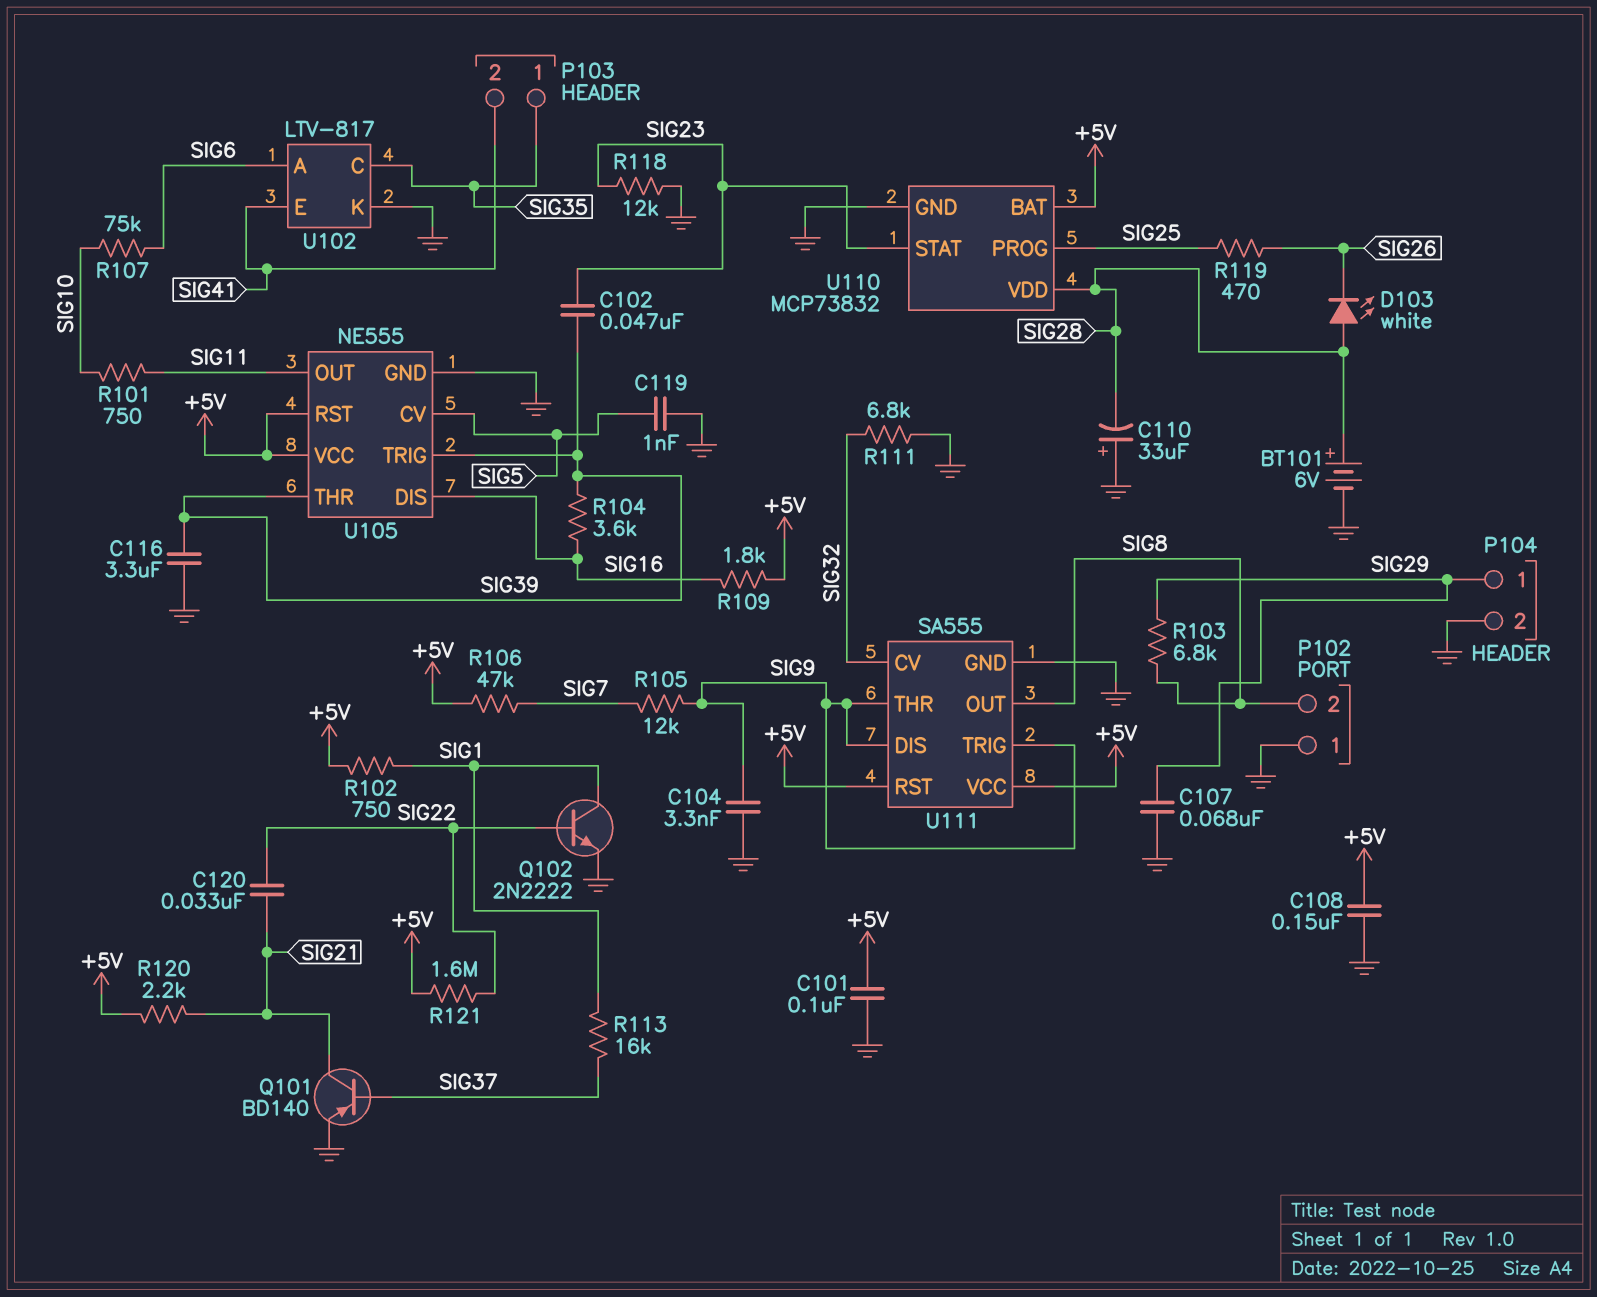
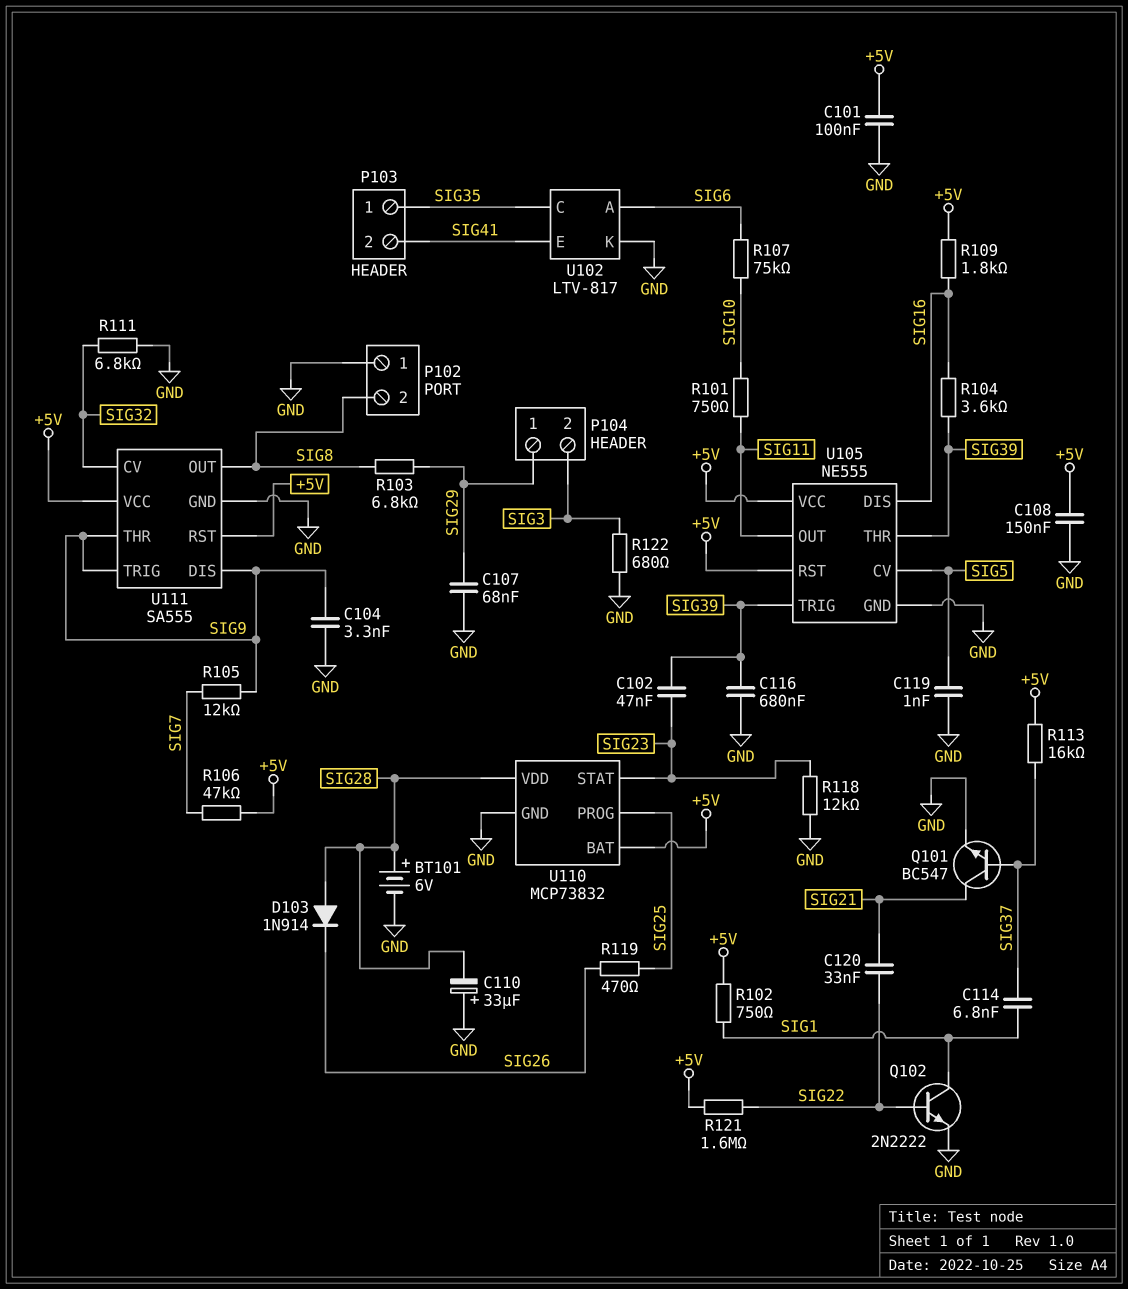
C114: none -> 6.8nF (SIG1, SIG37)
C116: 3.3uF (GND, SIG39) -> 680nF (GND, SIG39)
D103: LED white (A SIG28, K SIG26) -> diode 1N914 (A SIG28, K SIG26)
P104 pin 2: GND -> SIG3
Q101: PNP BD140 (B SIG37, C SIG21, E GND) -> NPN BC547 (B SIG37, C SIG21, E GND)
R113: 16k (SIG1, SIG37) -> 16k (+5V, SIG37)
R120: 2.2k (+5V, SIG21) -> none
R122: none -> 680 (GND, SIG3)

